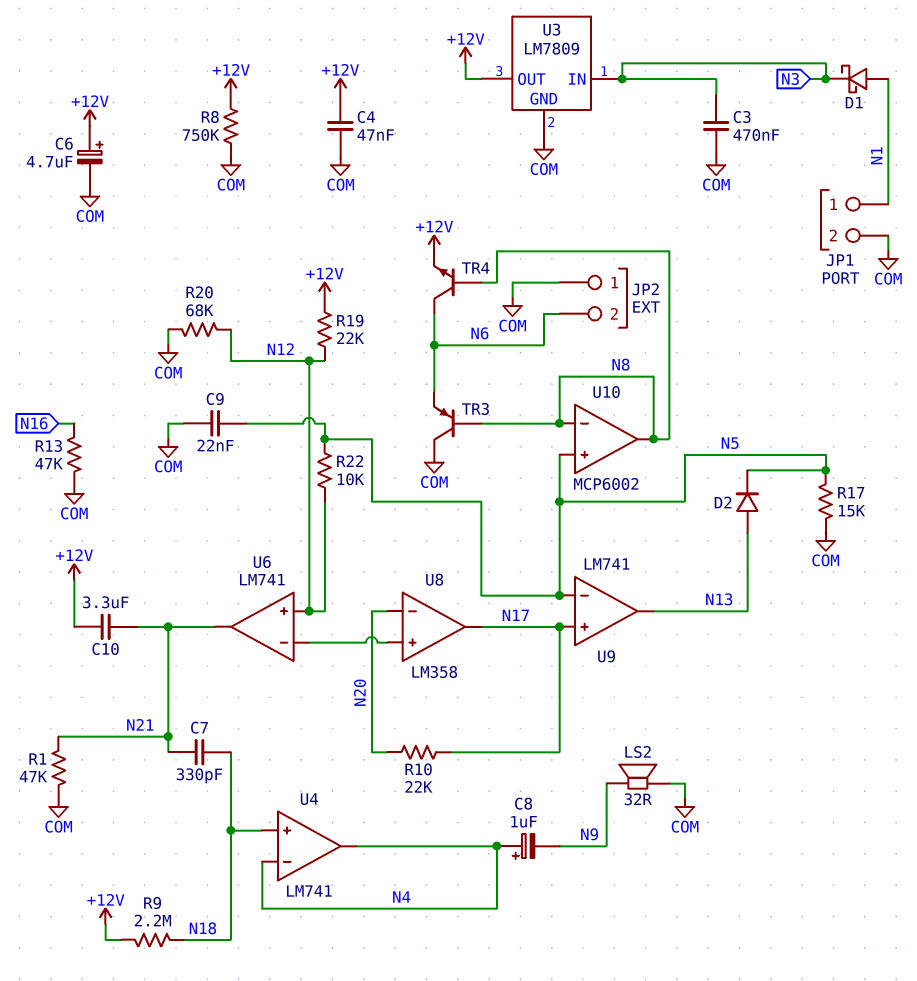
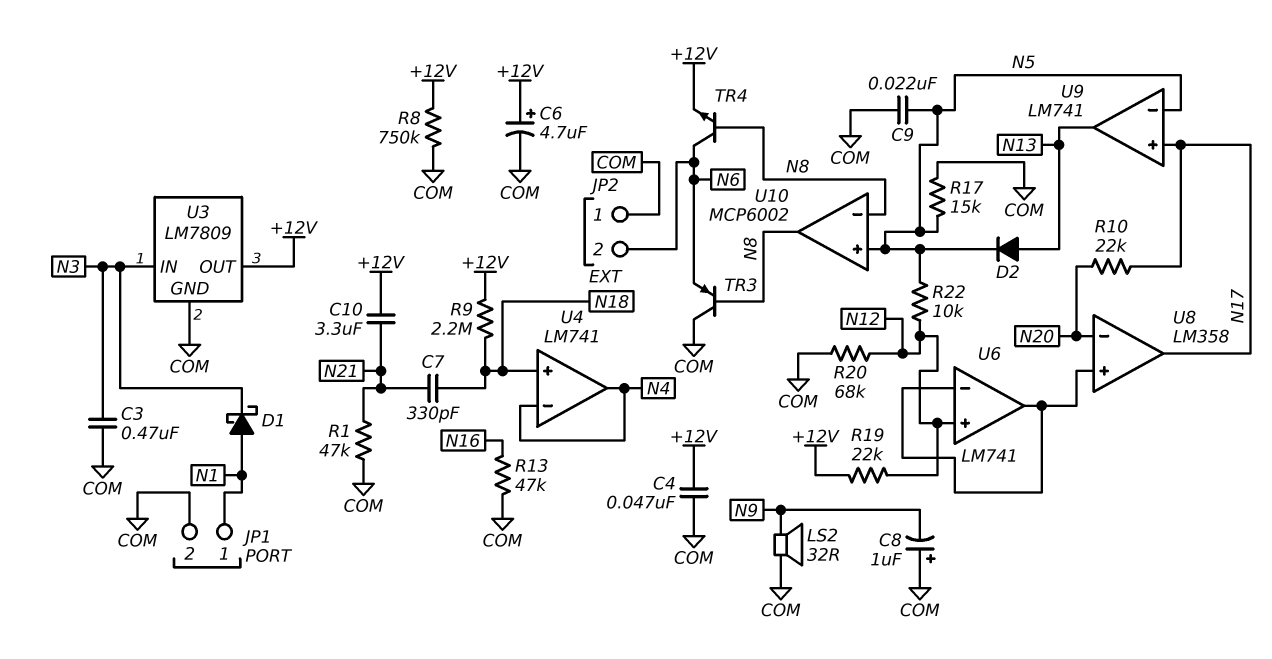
C8: 1uF (plus N4, minus N9) -> 1uF (plus COM, minus N9)
U6 pin out: N21 -> U6/in-

